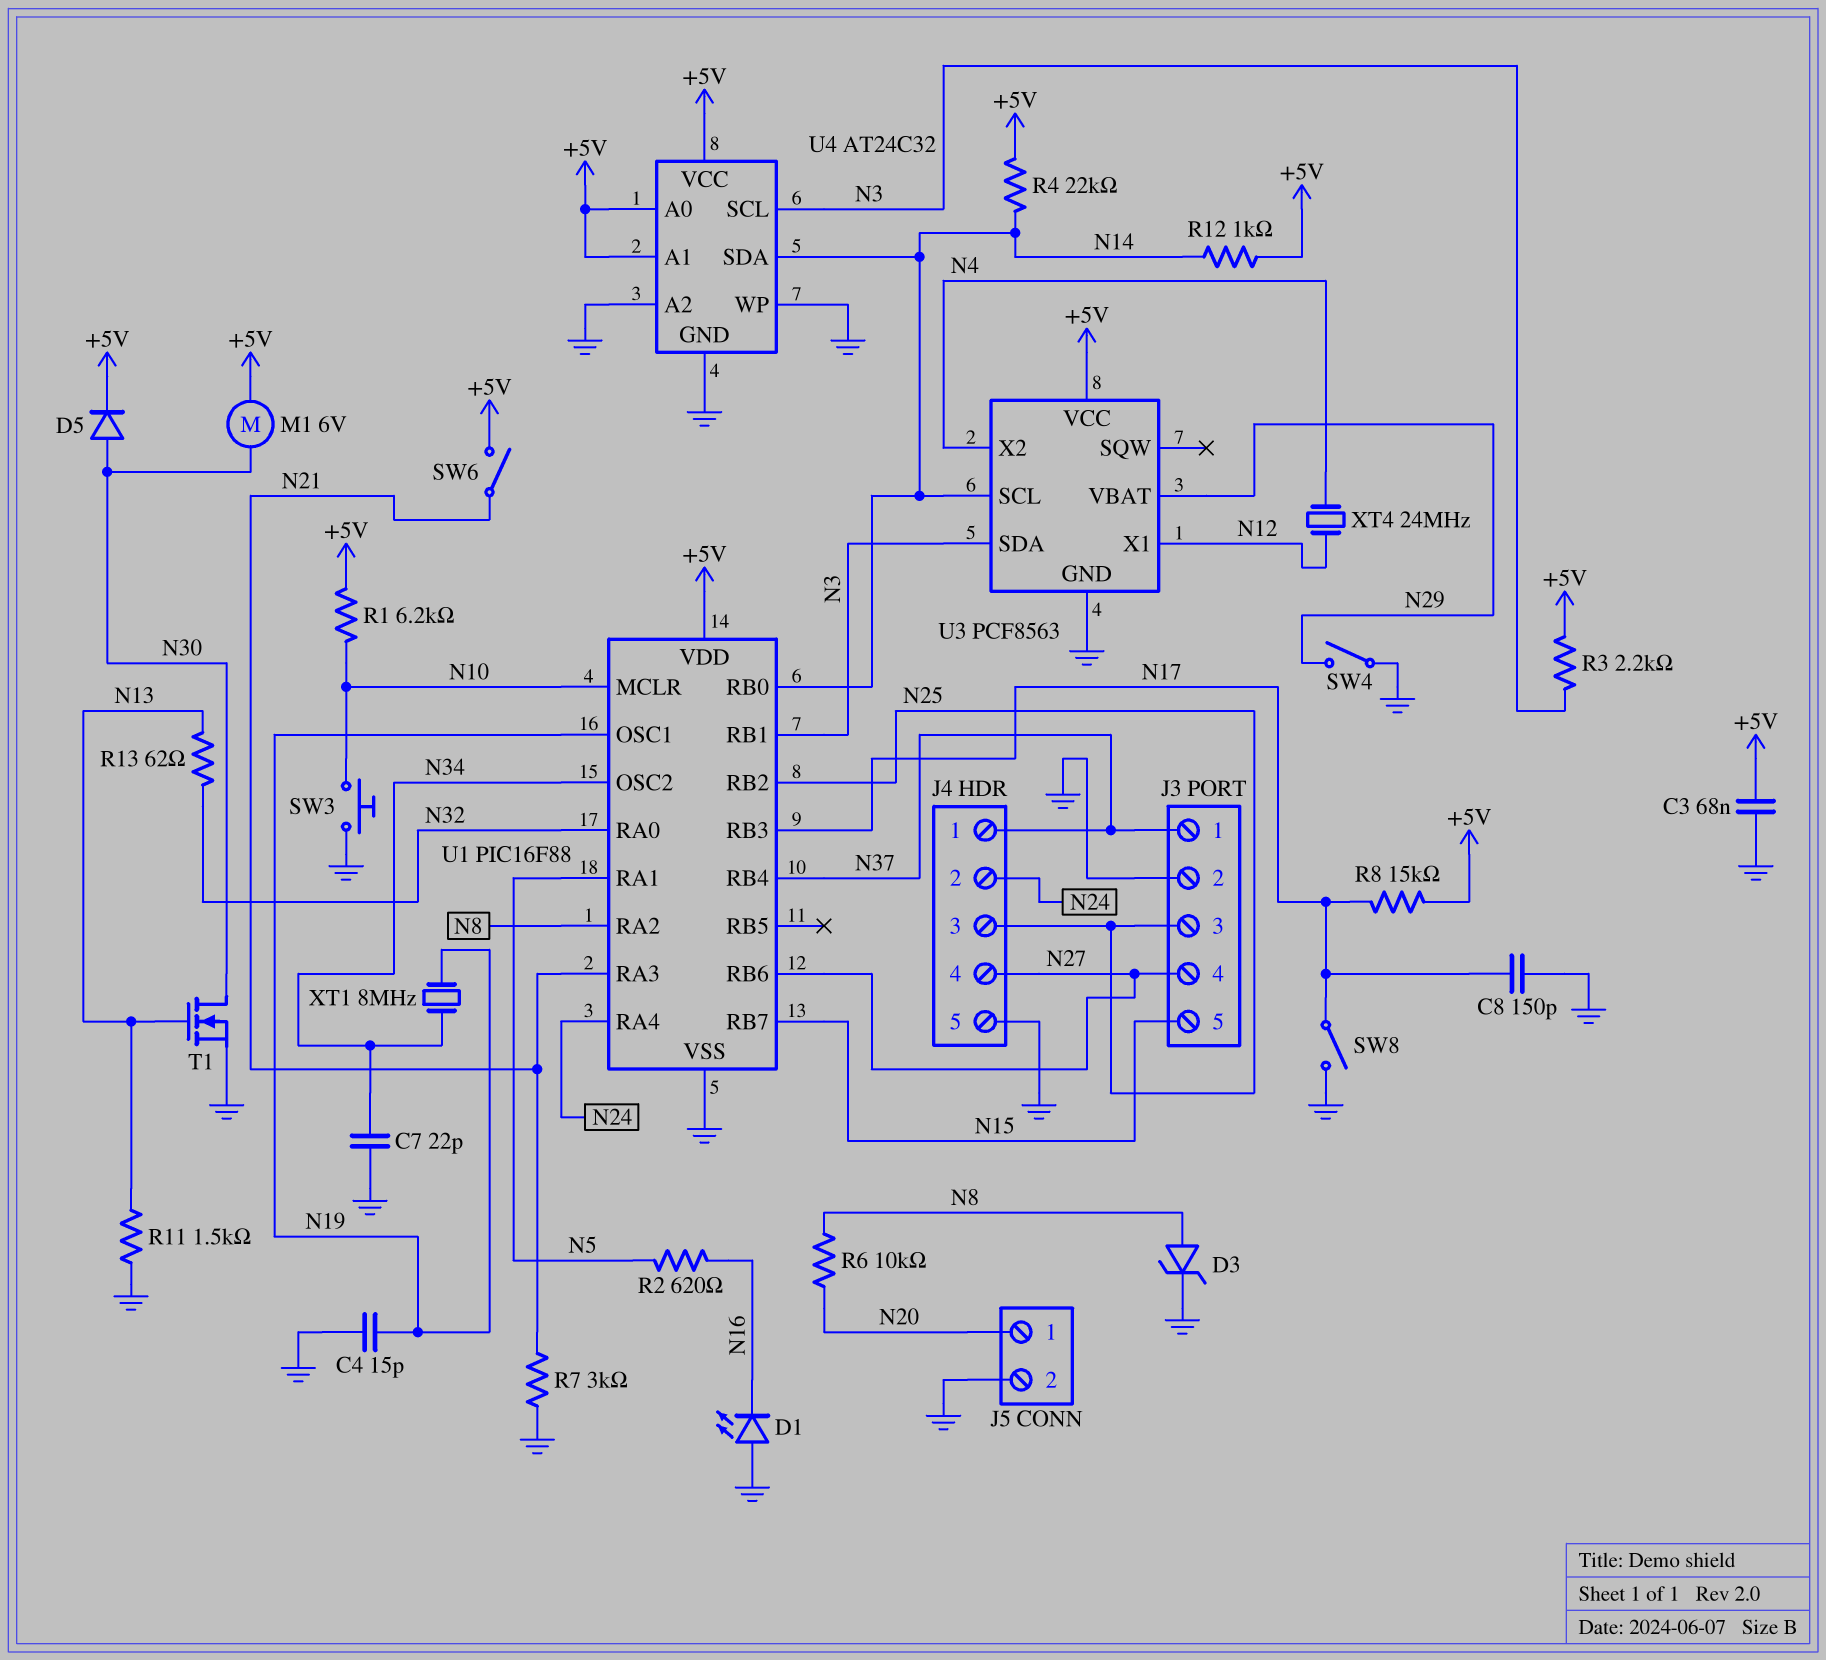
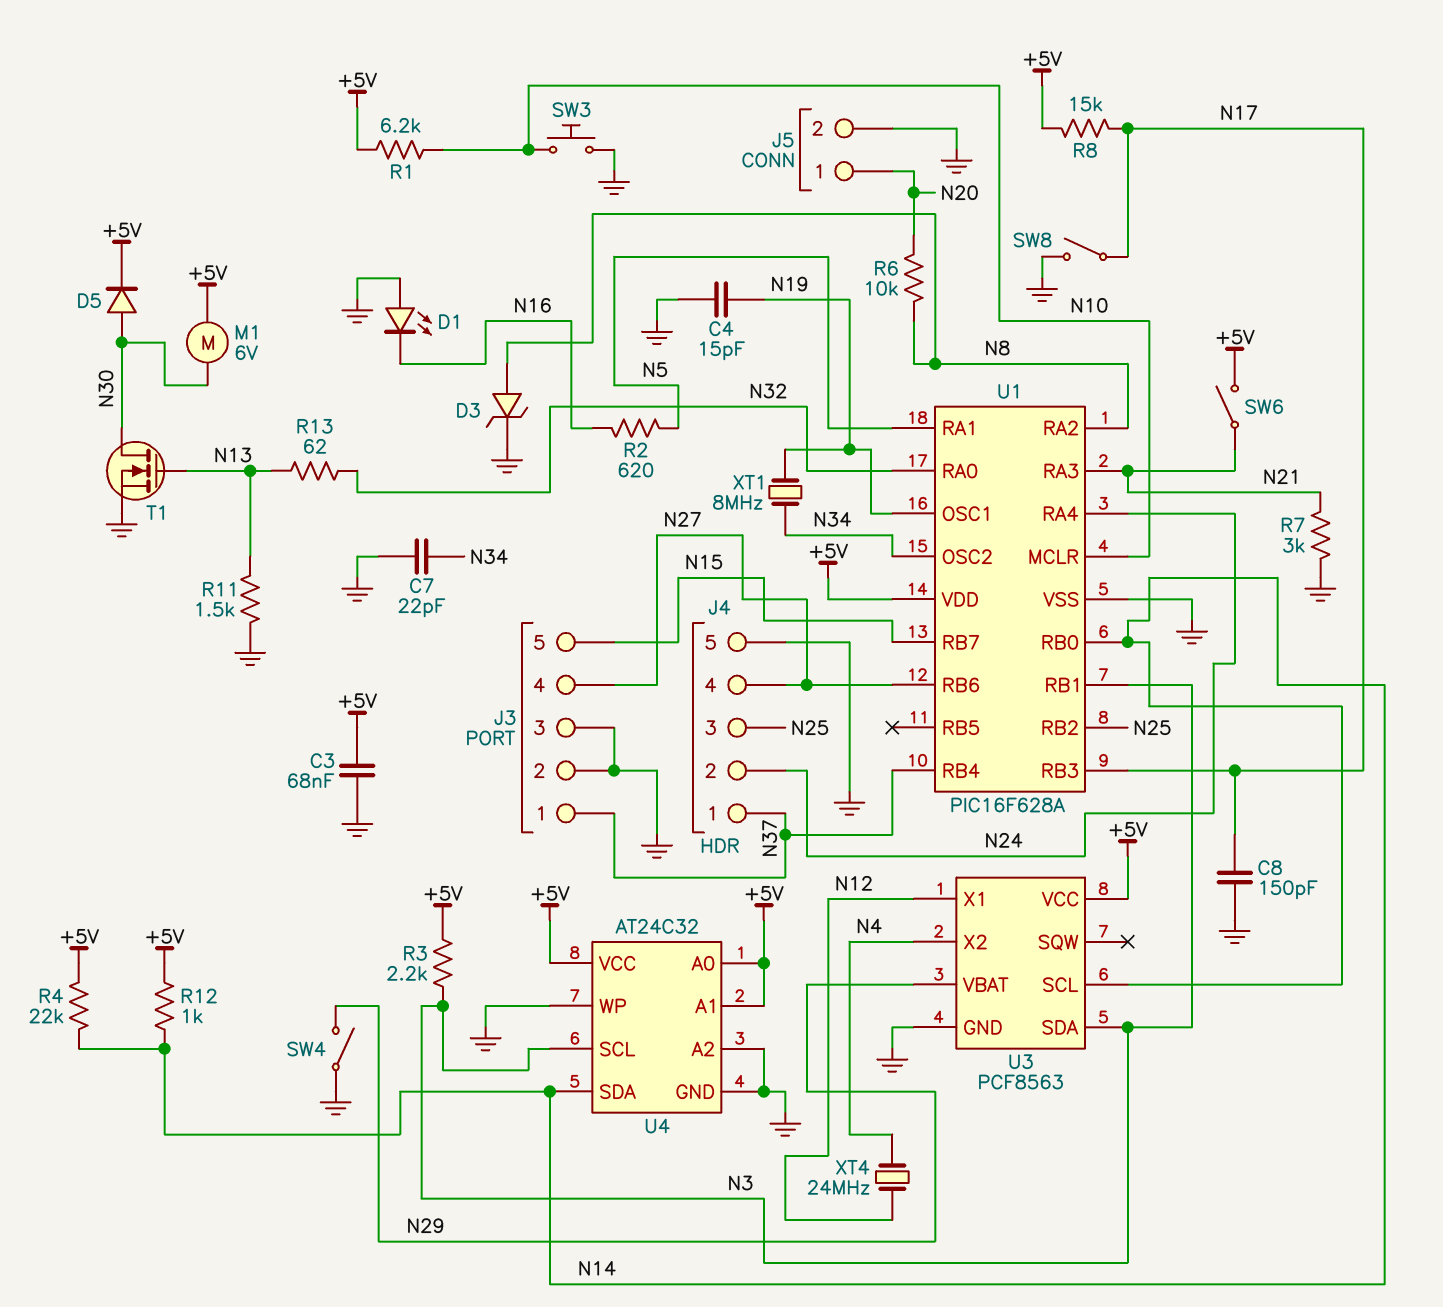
J3 pin 3: N25 -> GND
U1: PIC16F88 -> PIC16F628A

